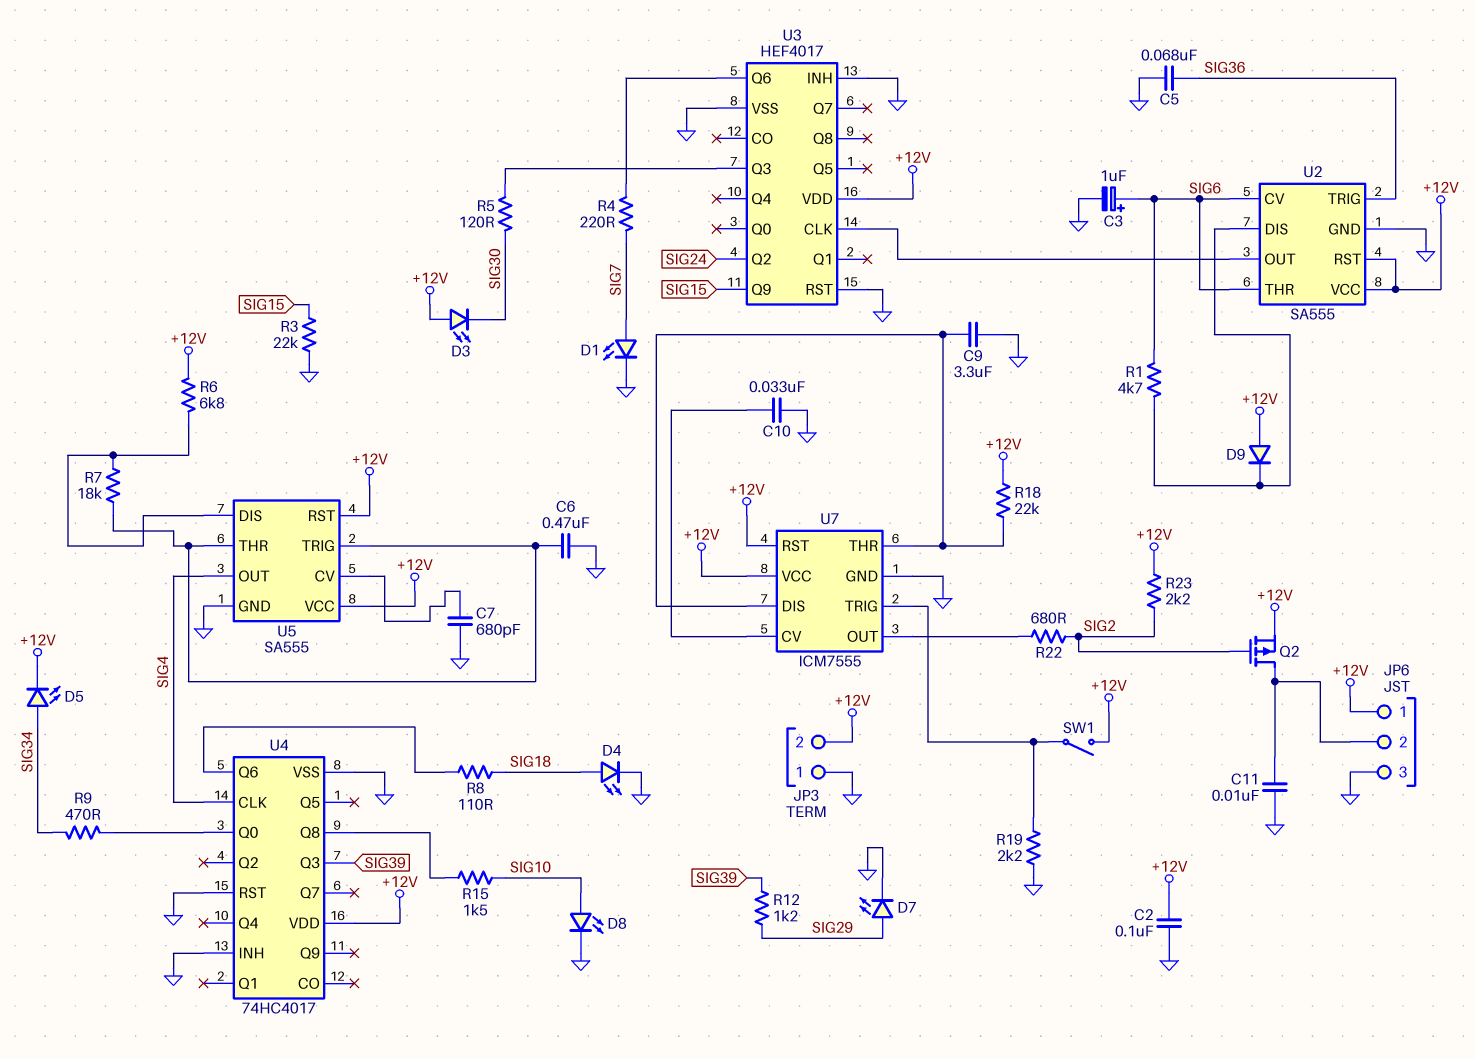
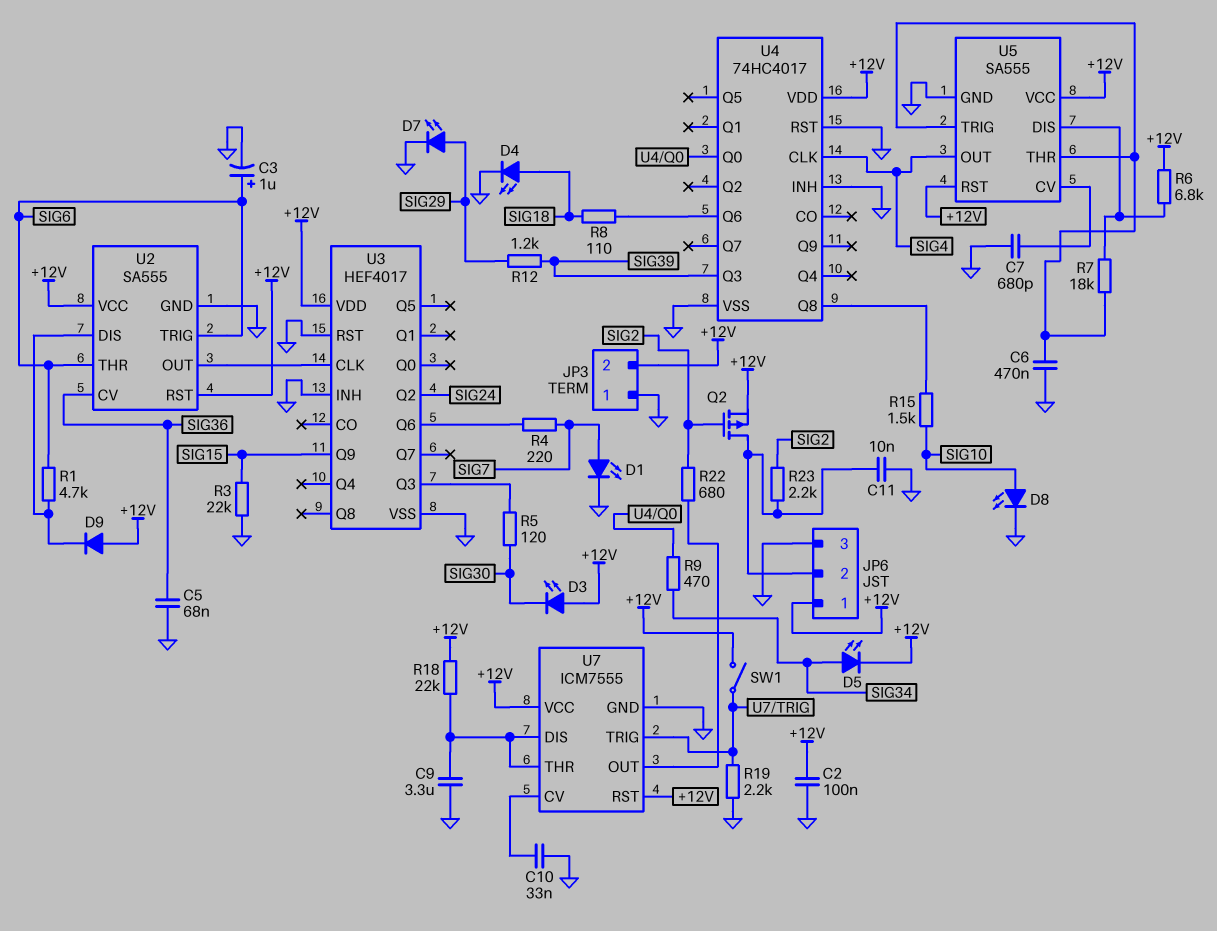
R23: 2.2k (+12V, SIG2) -> 2.2k (JP6/2, SIG2)
U2 pin CV: SIG6 -> SIG36
U2 pin TRIG: SIG36 -> SIG6

